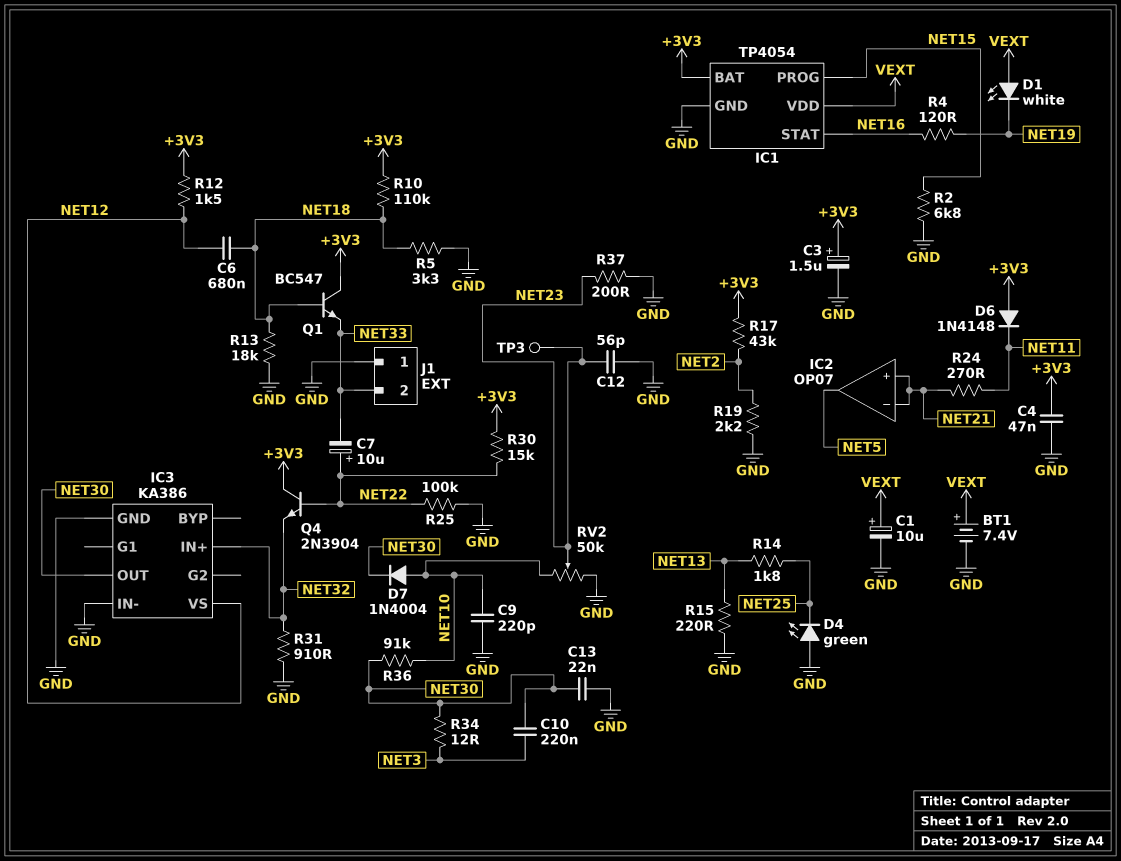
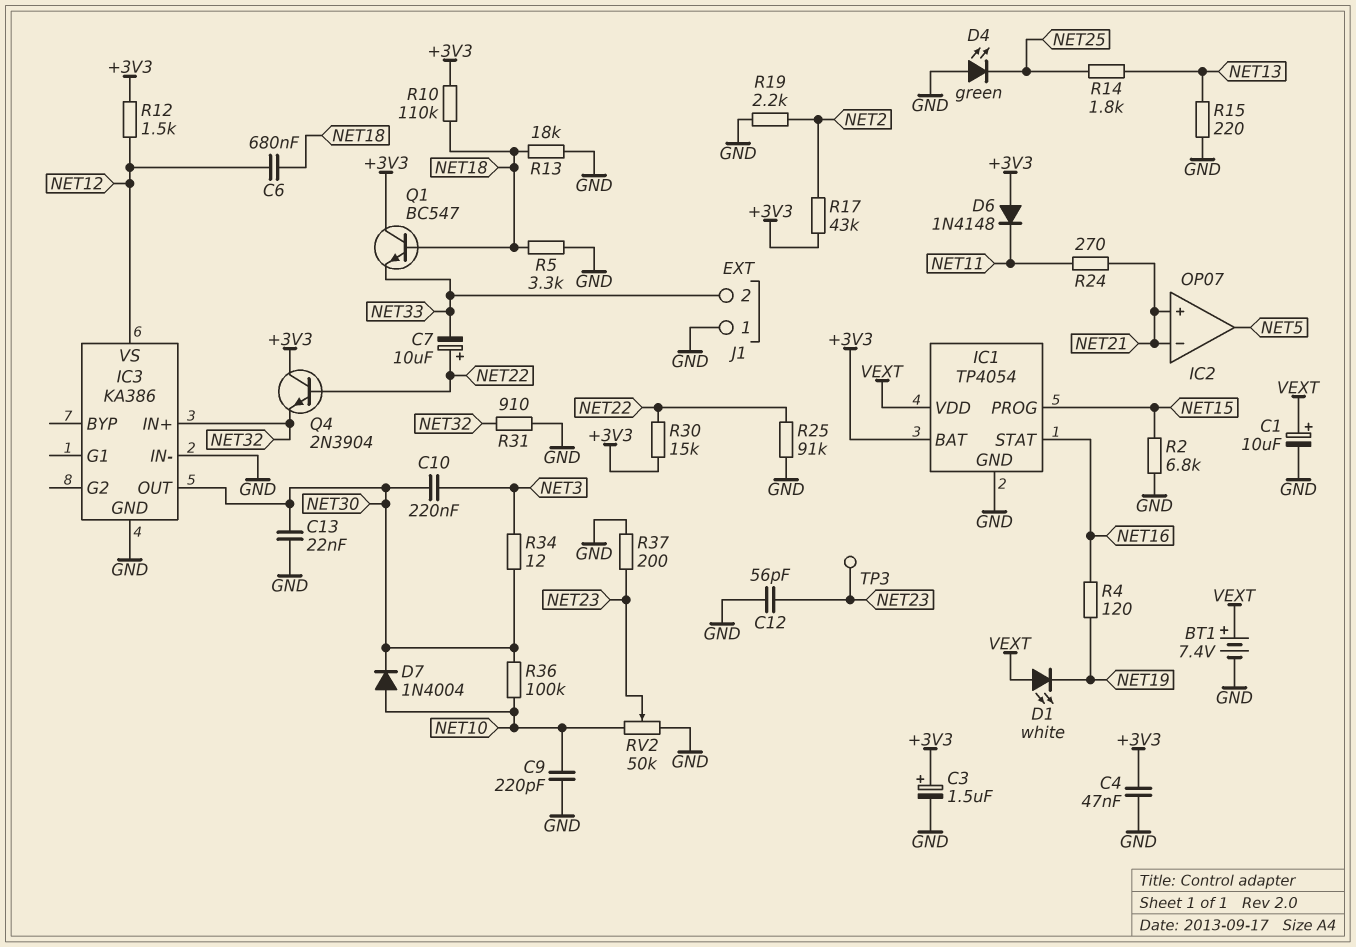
R25: 100k (GND, NET22) -> 91k (GND, NET22)
R36: 91k (NET10, NET30) -> 100k (NET10, NET30)

